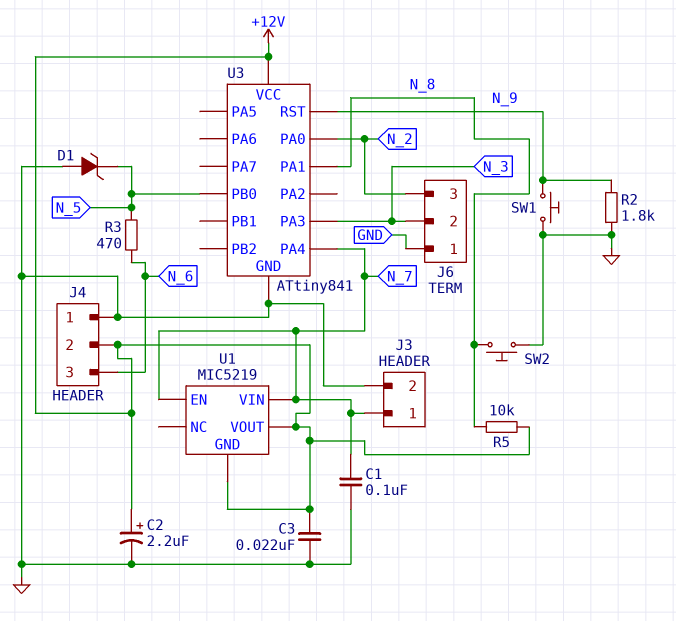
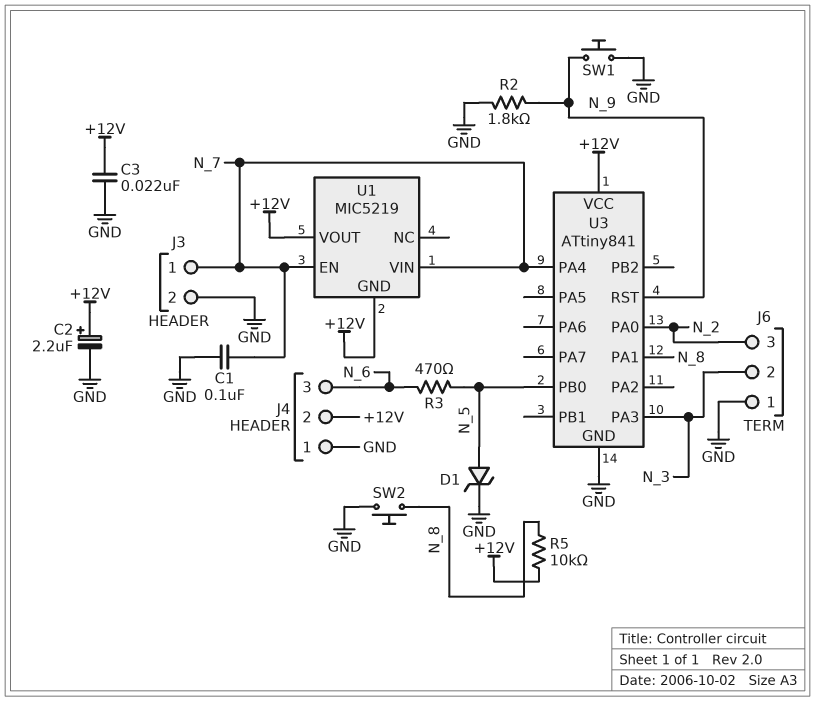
D1: zener (A GND, K N_5) -> zener (A N_5, K GND)

